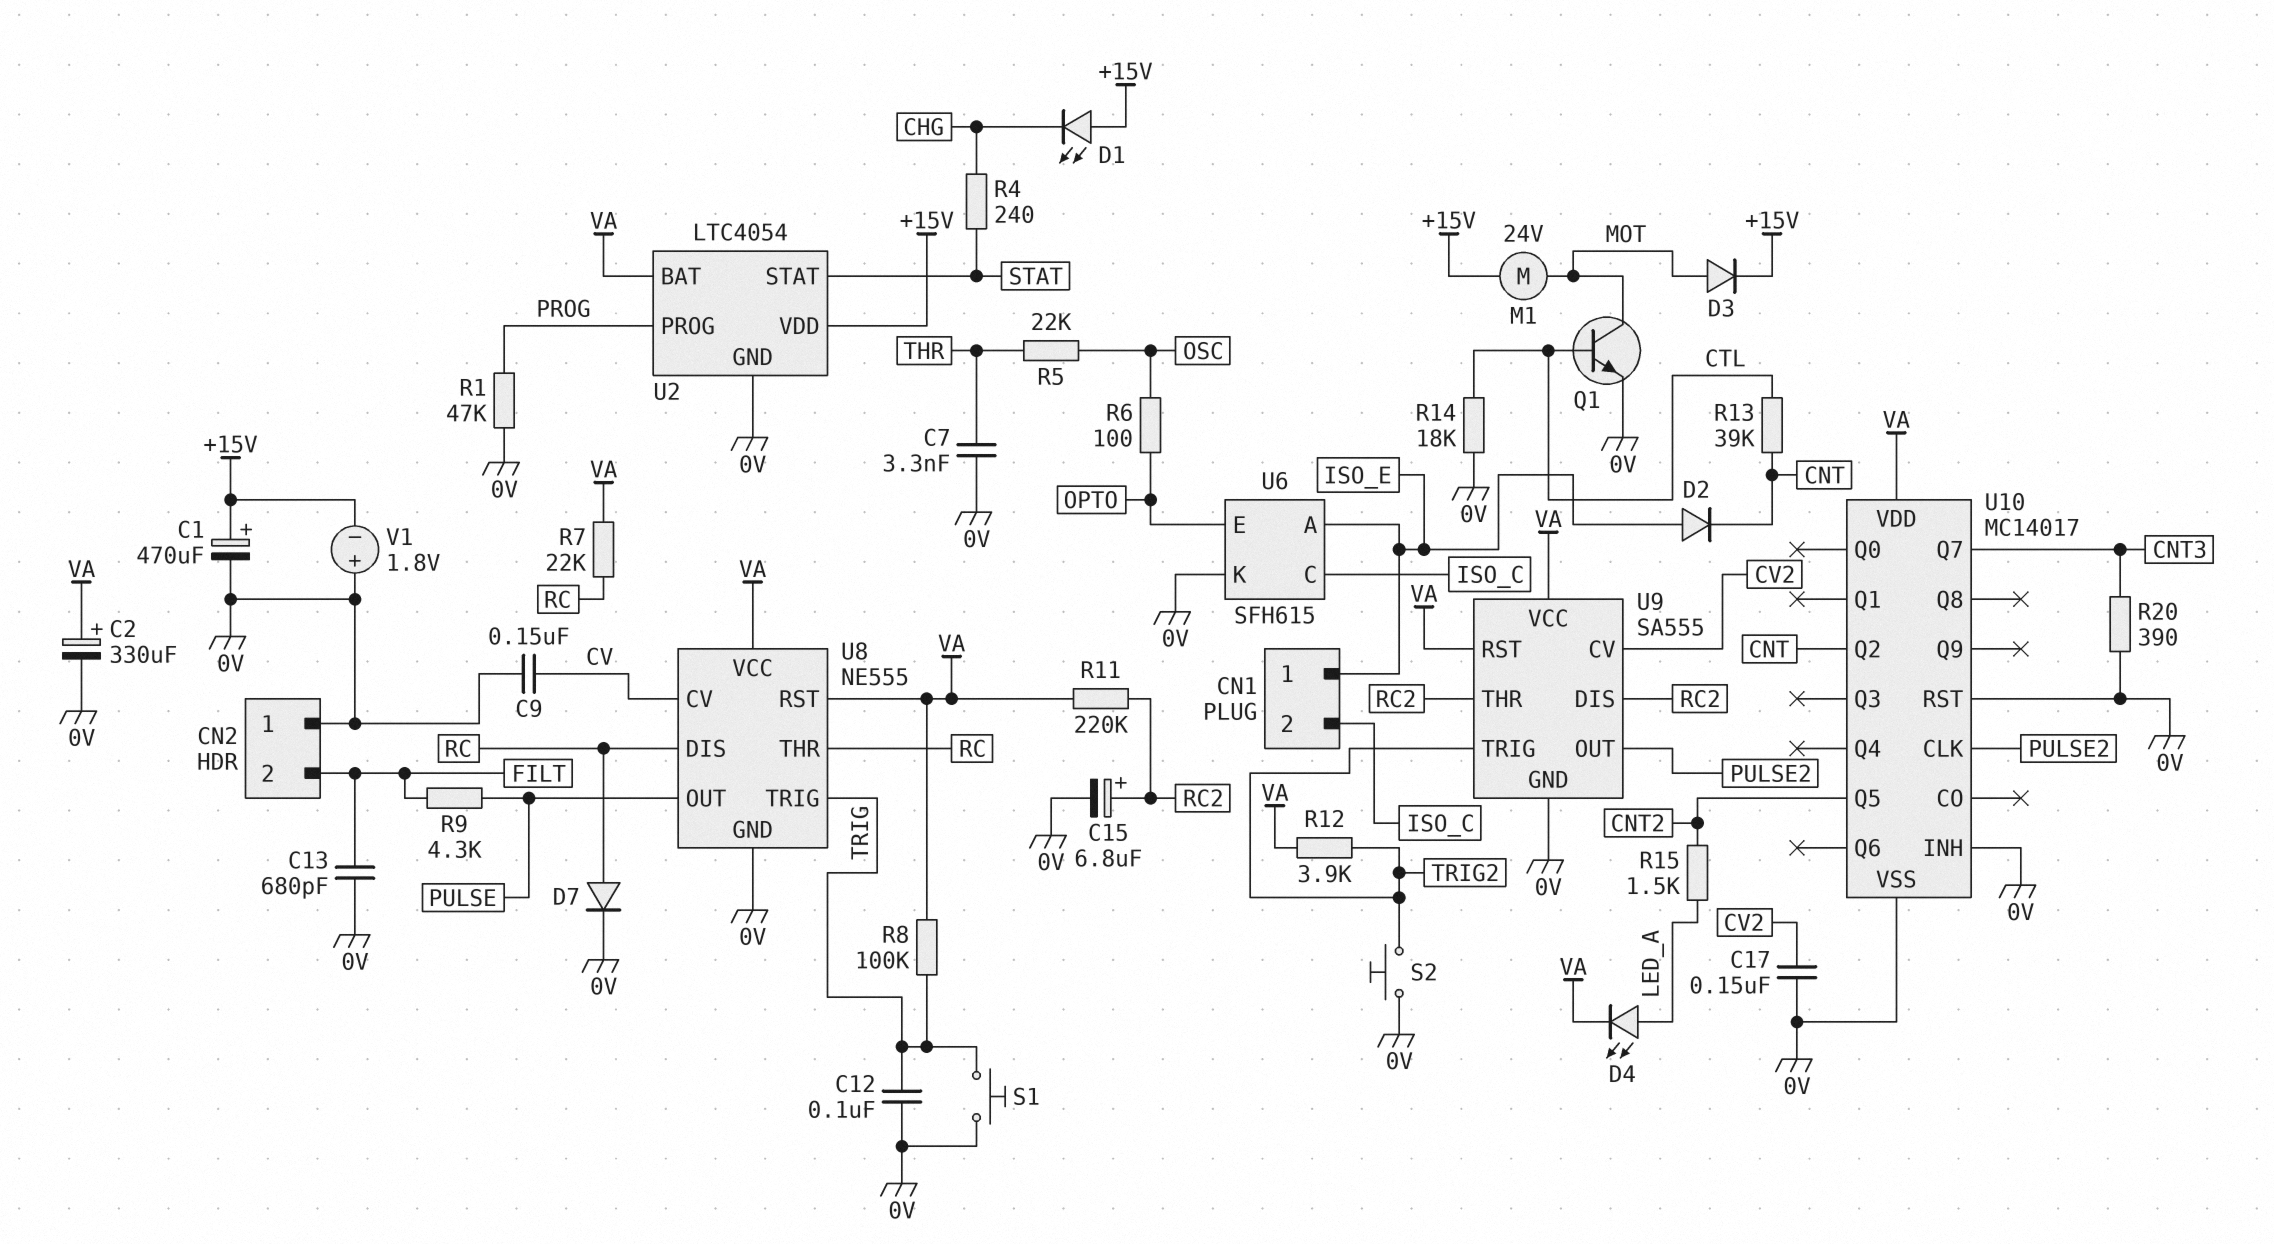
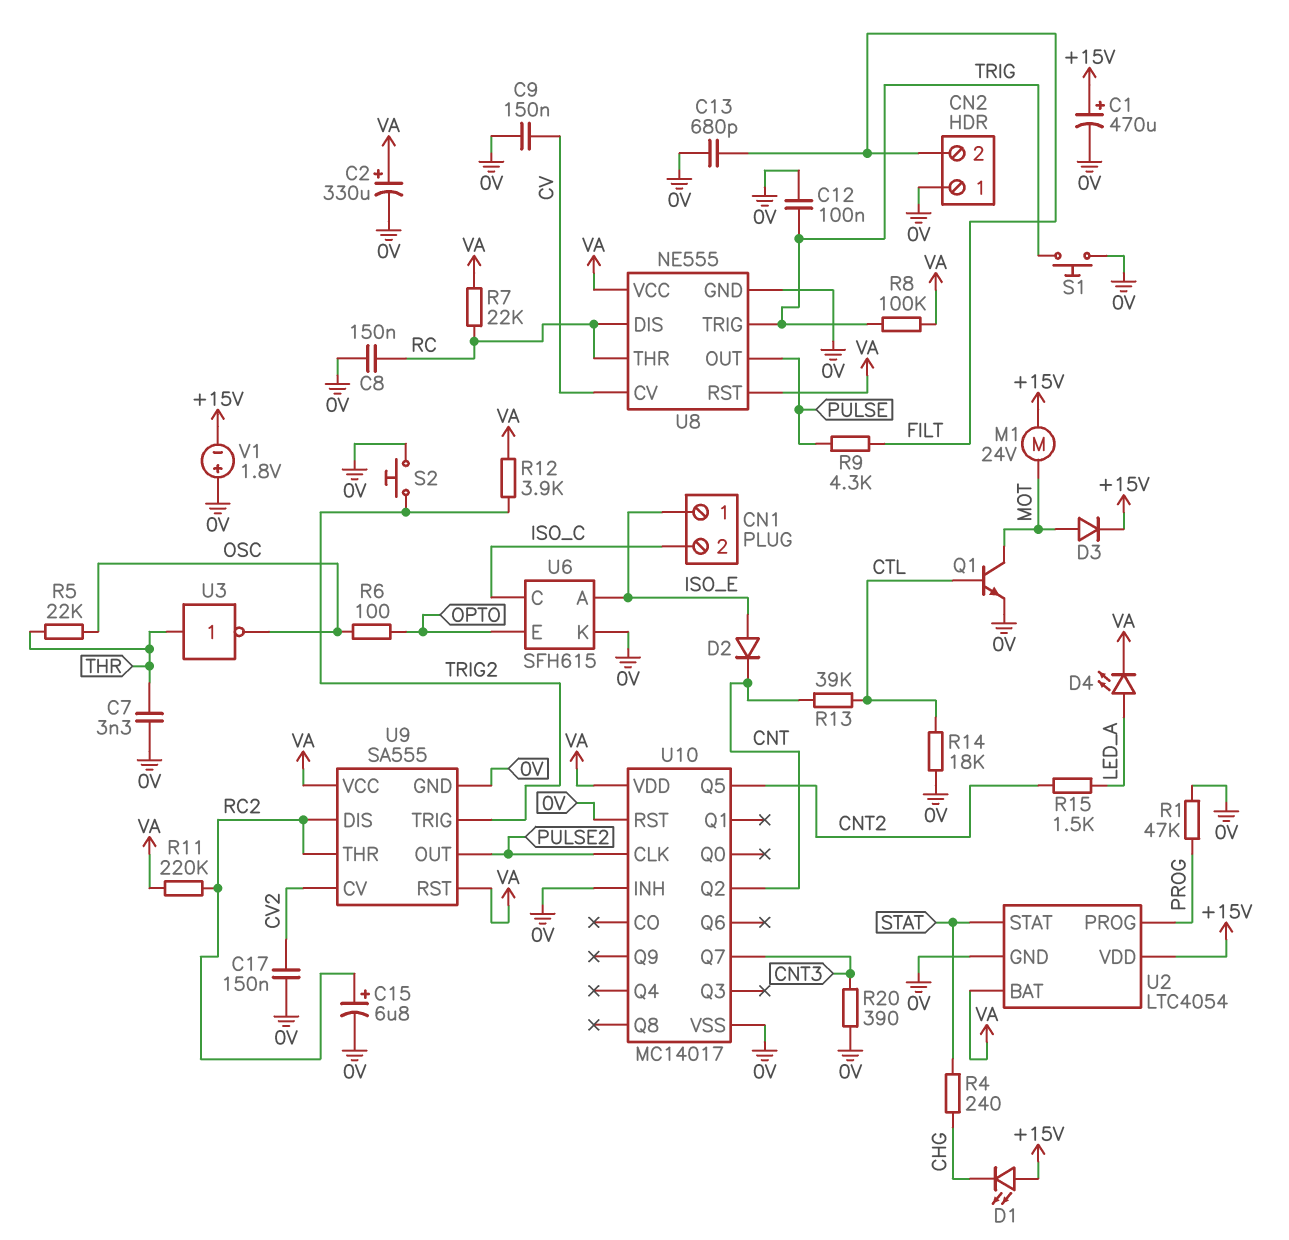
C8: none -> 150nF (0V, RC)
D7: diode (A RC, K 0V) -> none
U3: none -> NOT (in THR, out OSC)

